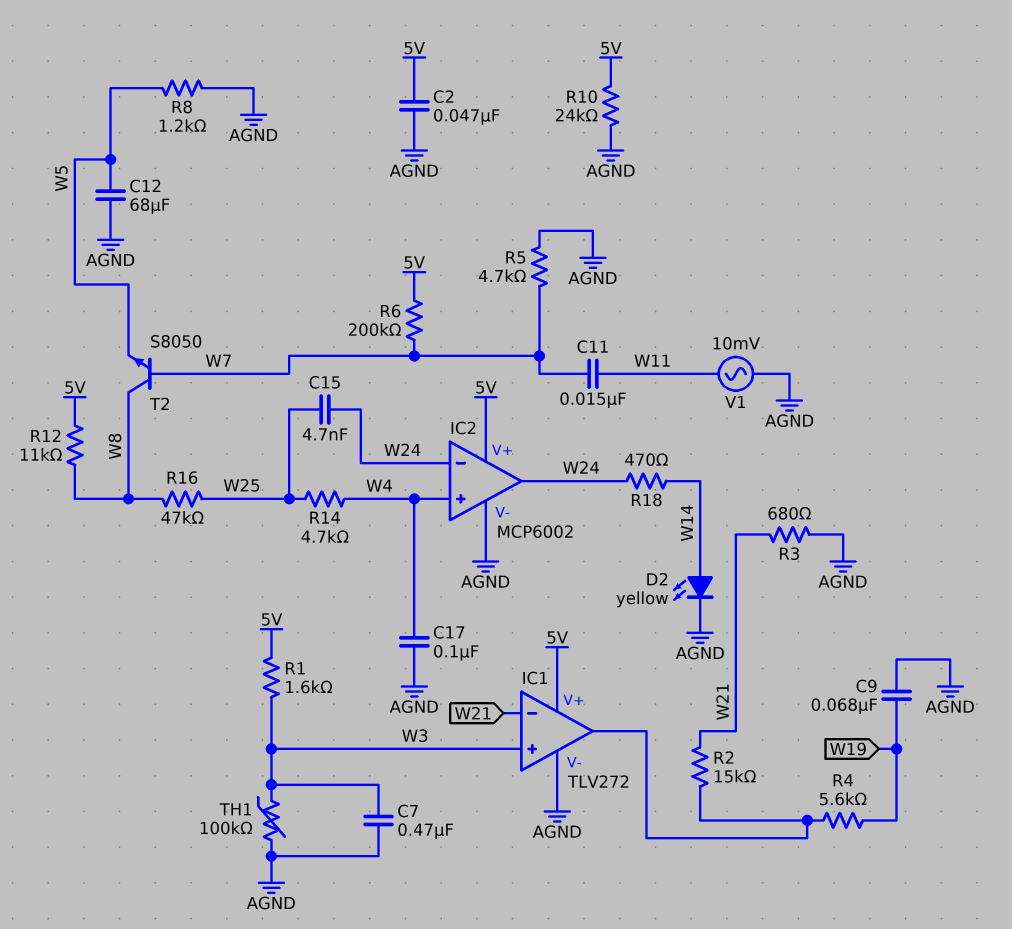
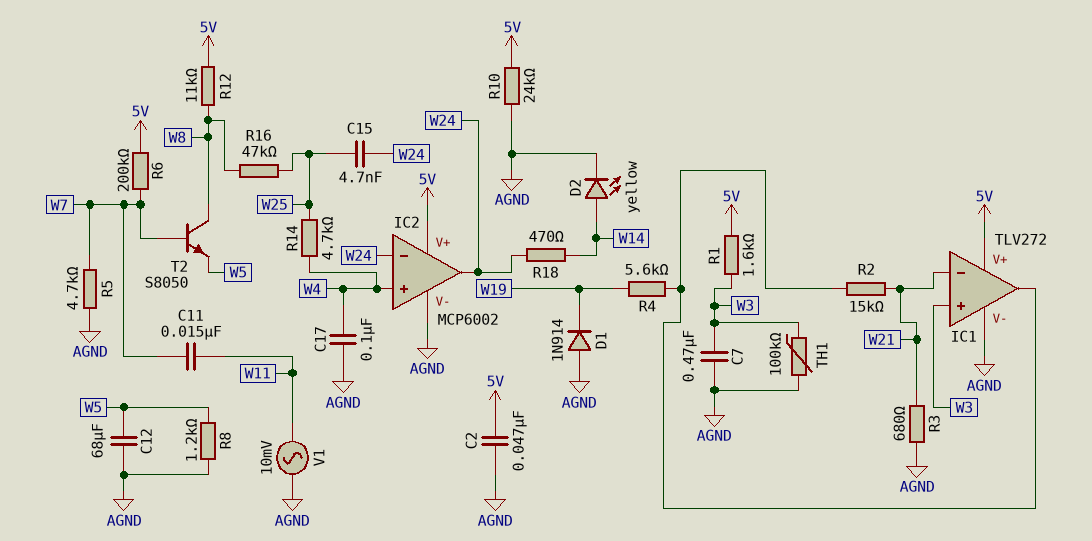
C9: 68nF (AGND, W19) -> none
D1: none -> diode 1N914 (A AGND, K W19)

